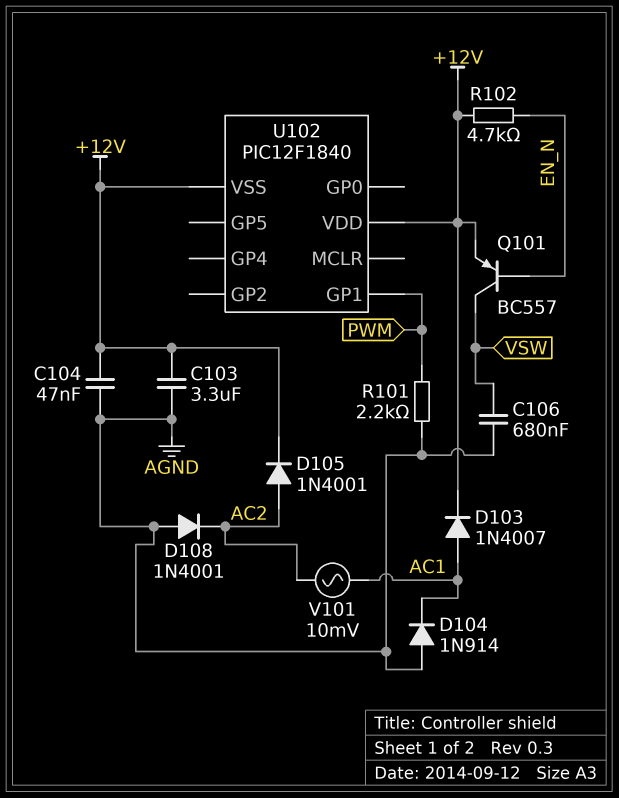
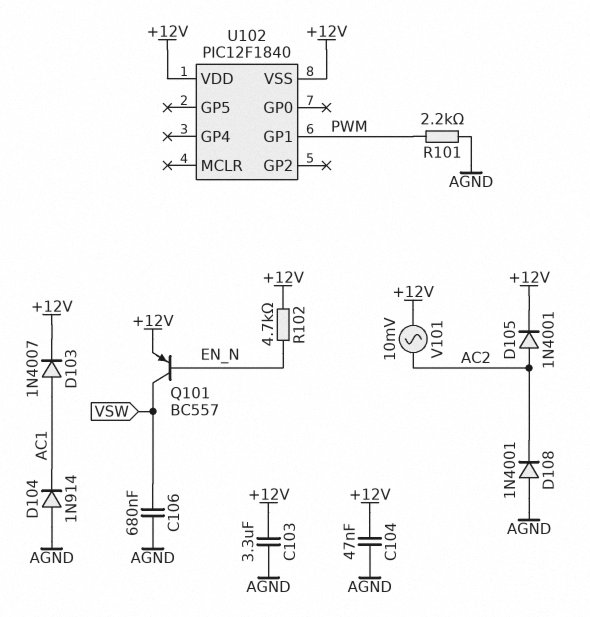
V101: AC 10mV (AC1, AC2) -> AC 10mV (+12V, AC2)

